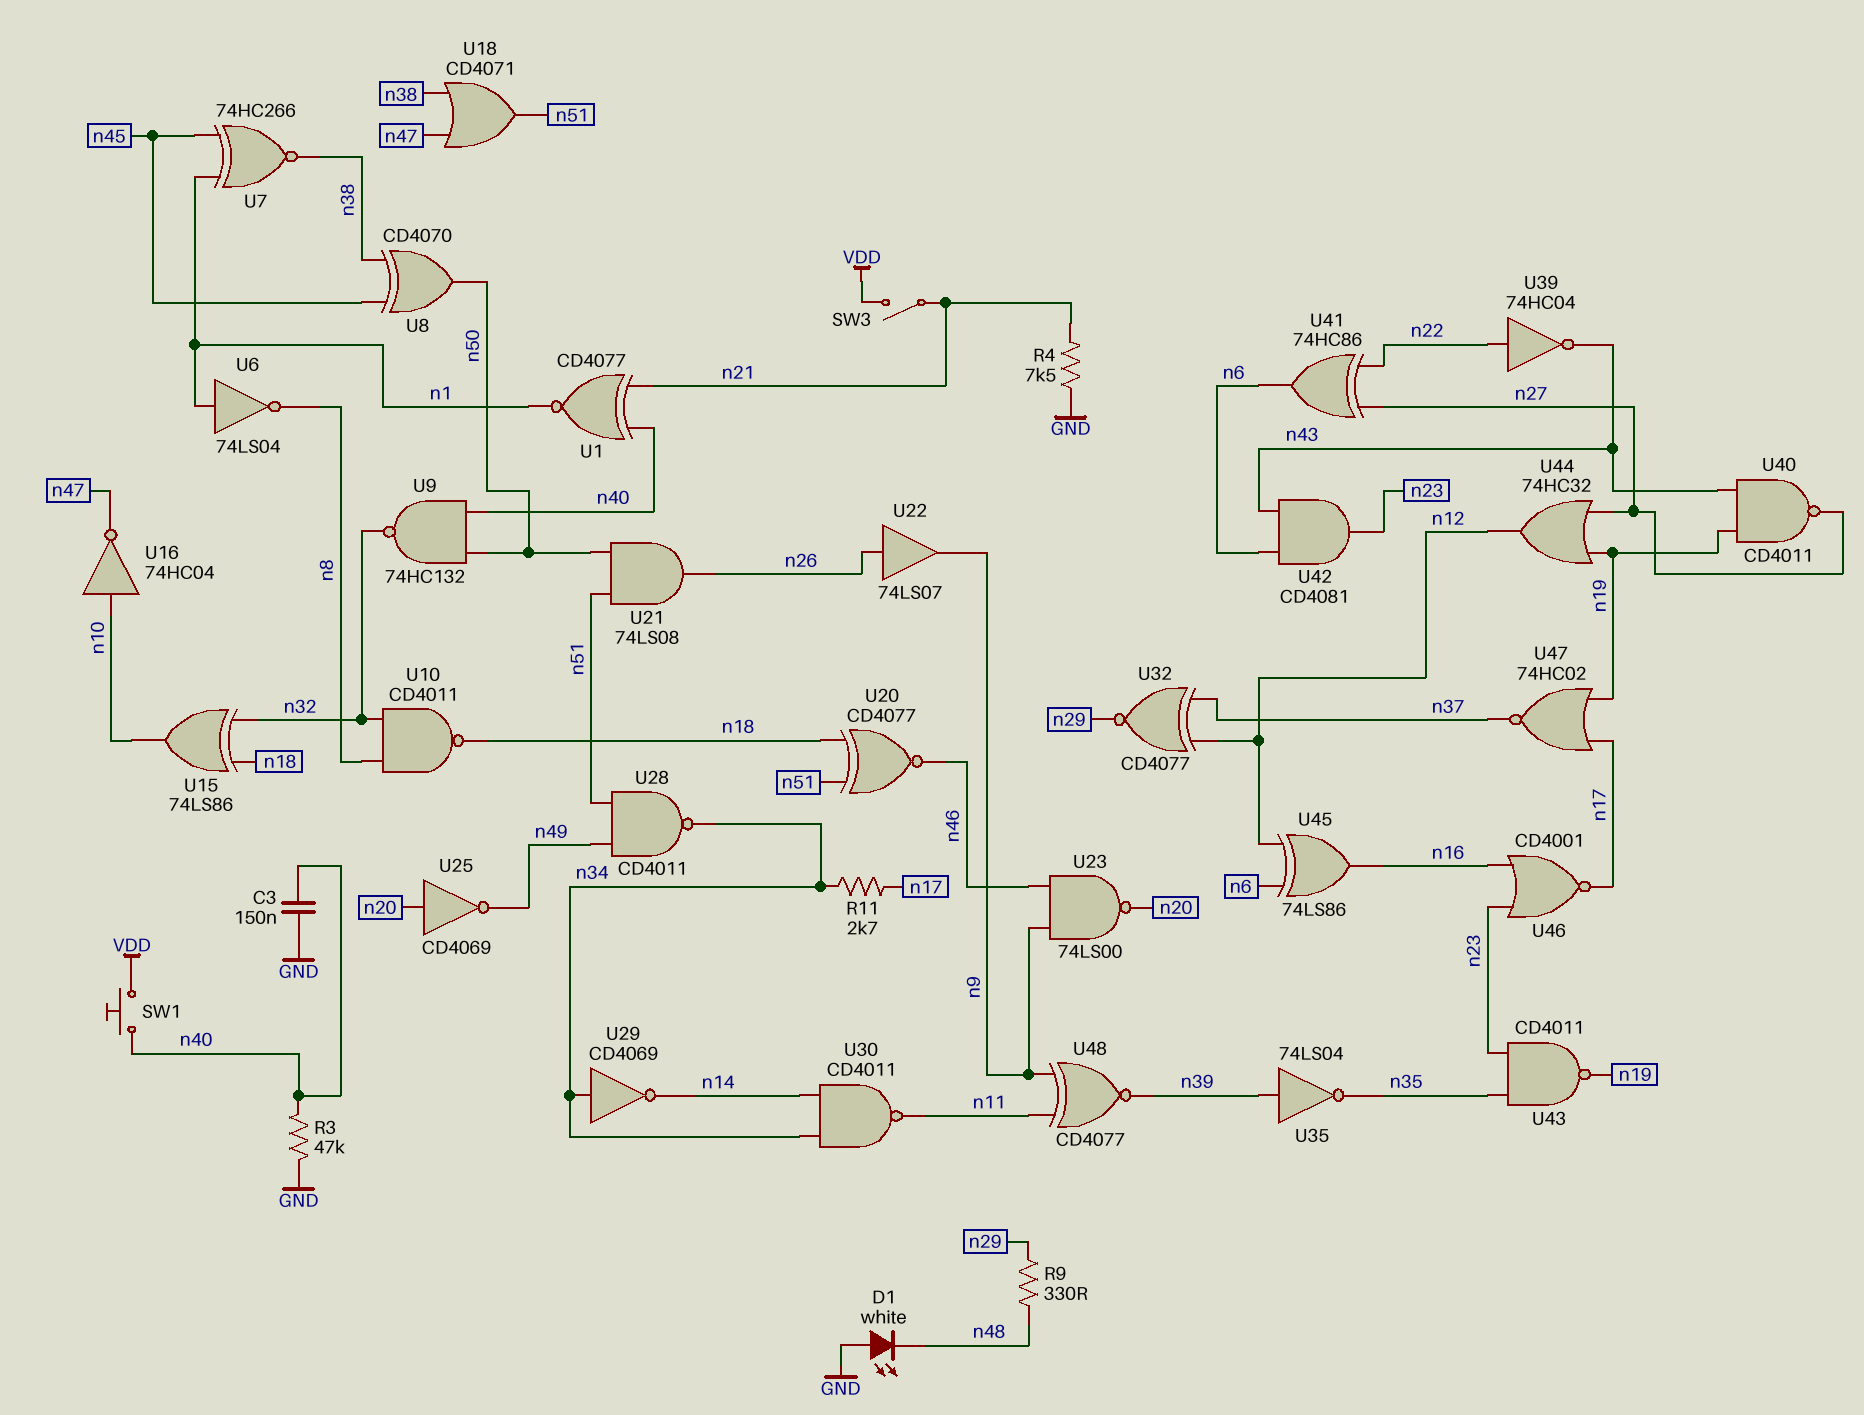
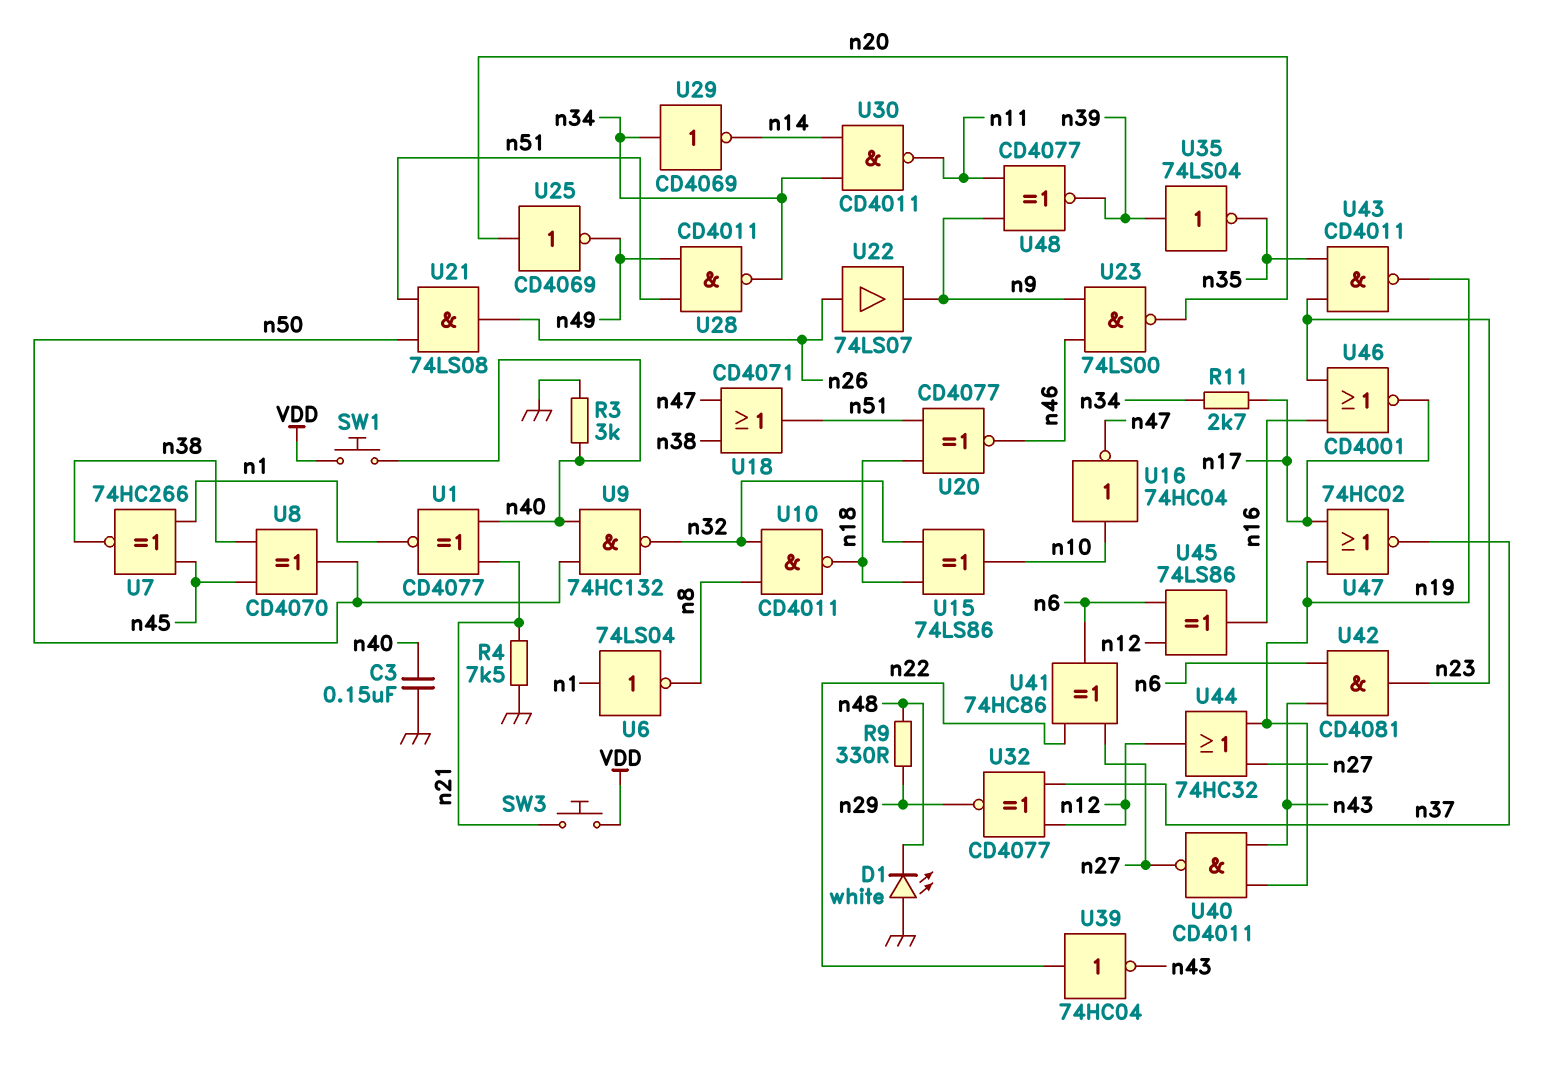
R3: 47k (GND, n40) -> 3k (GND, n40)
SW3: switch (VDD, n21) -> button (VDD, n21)

